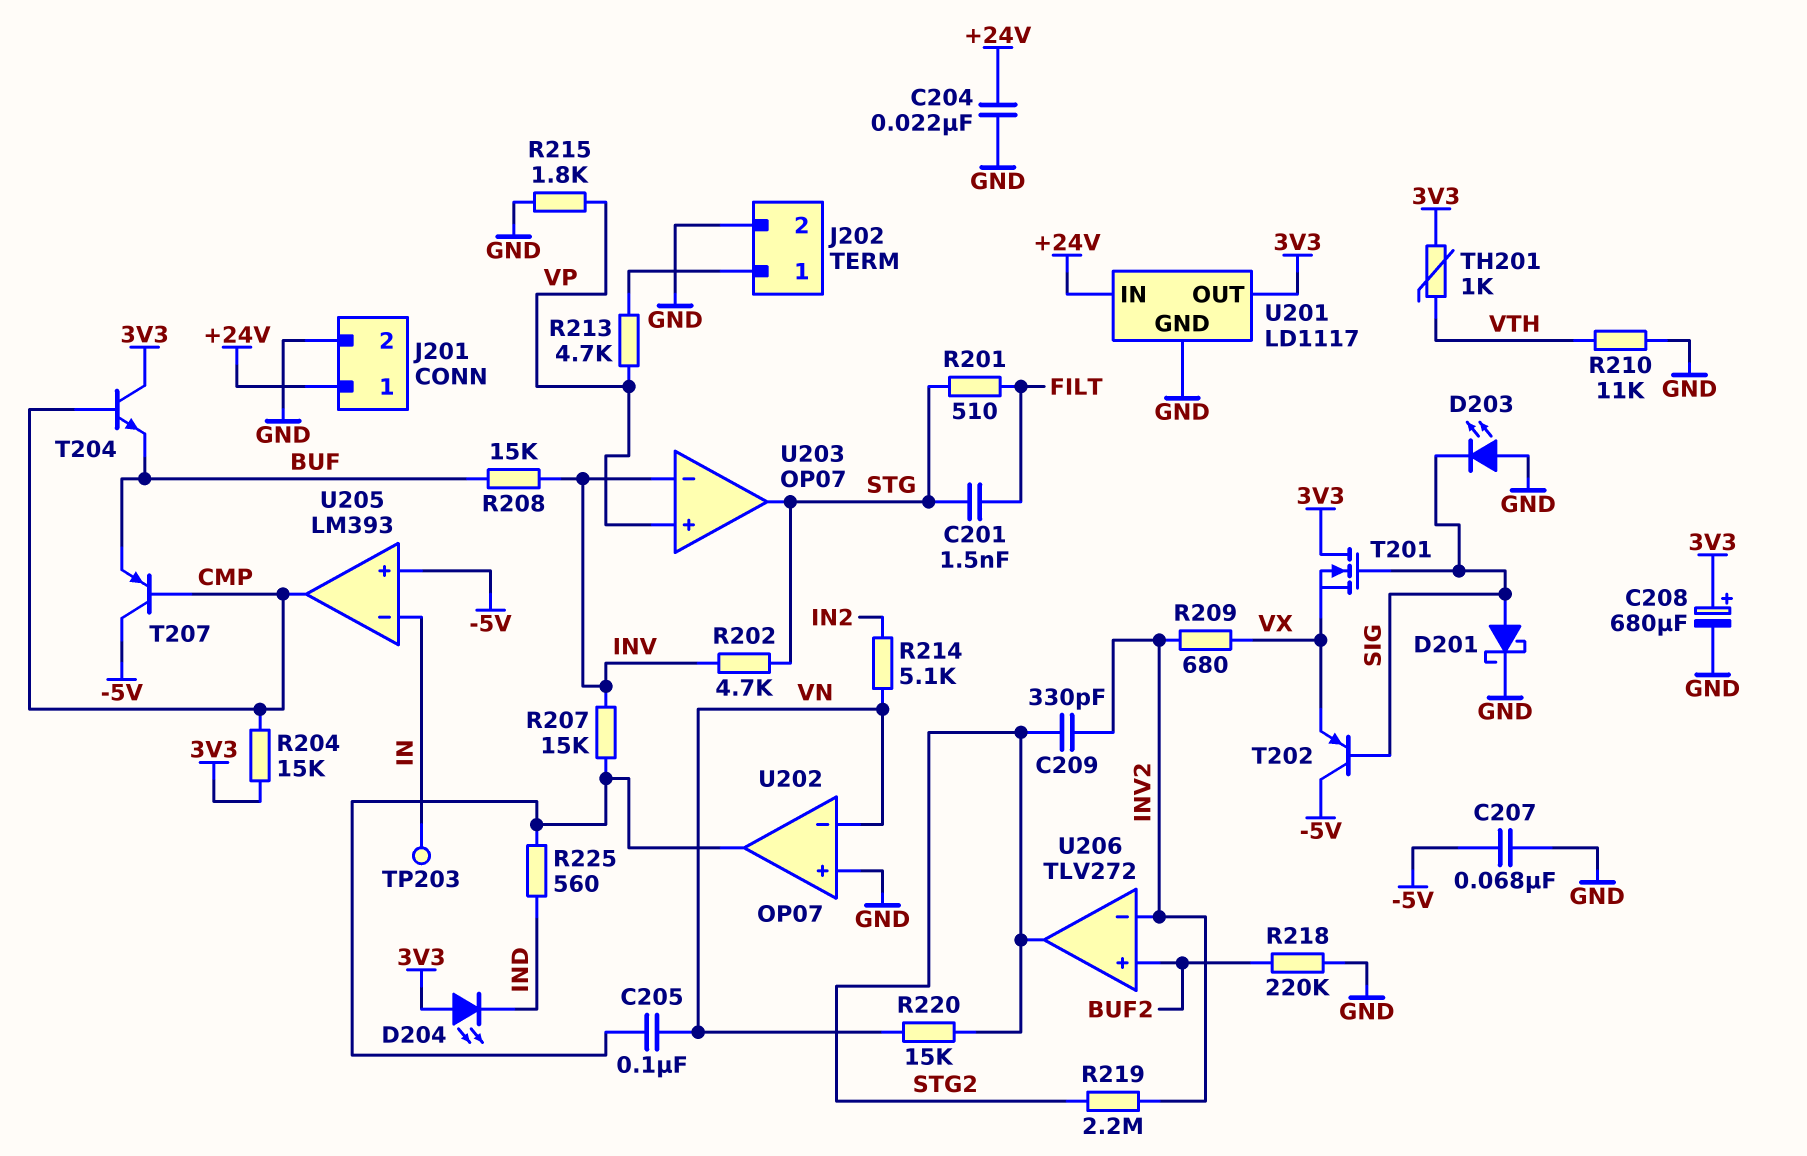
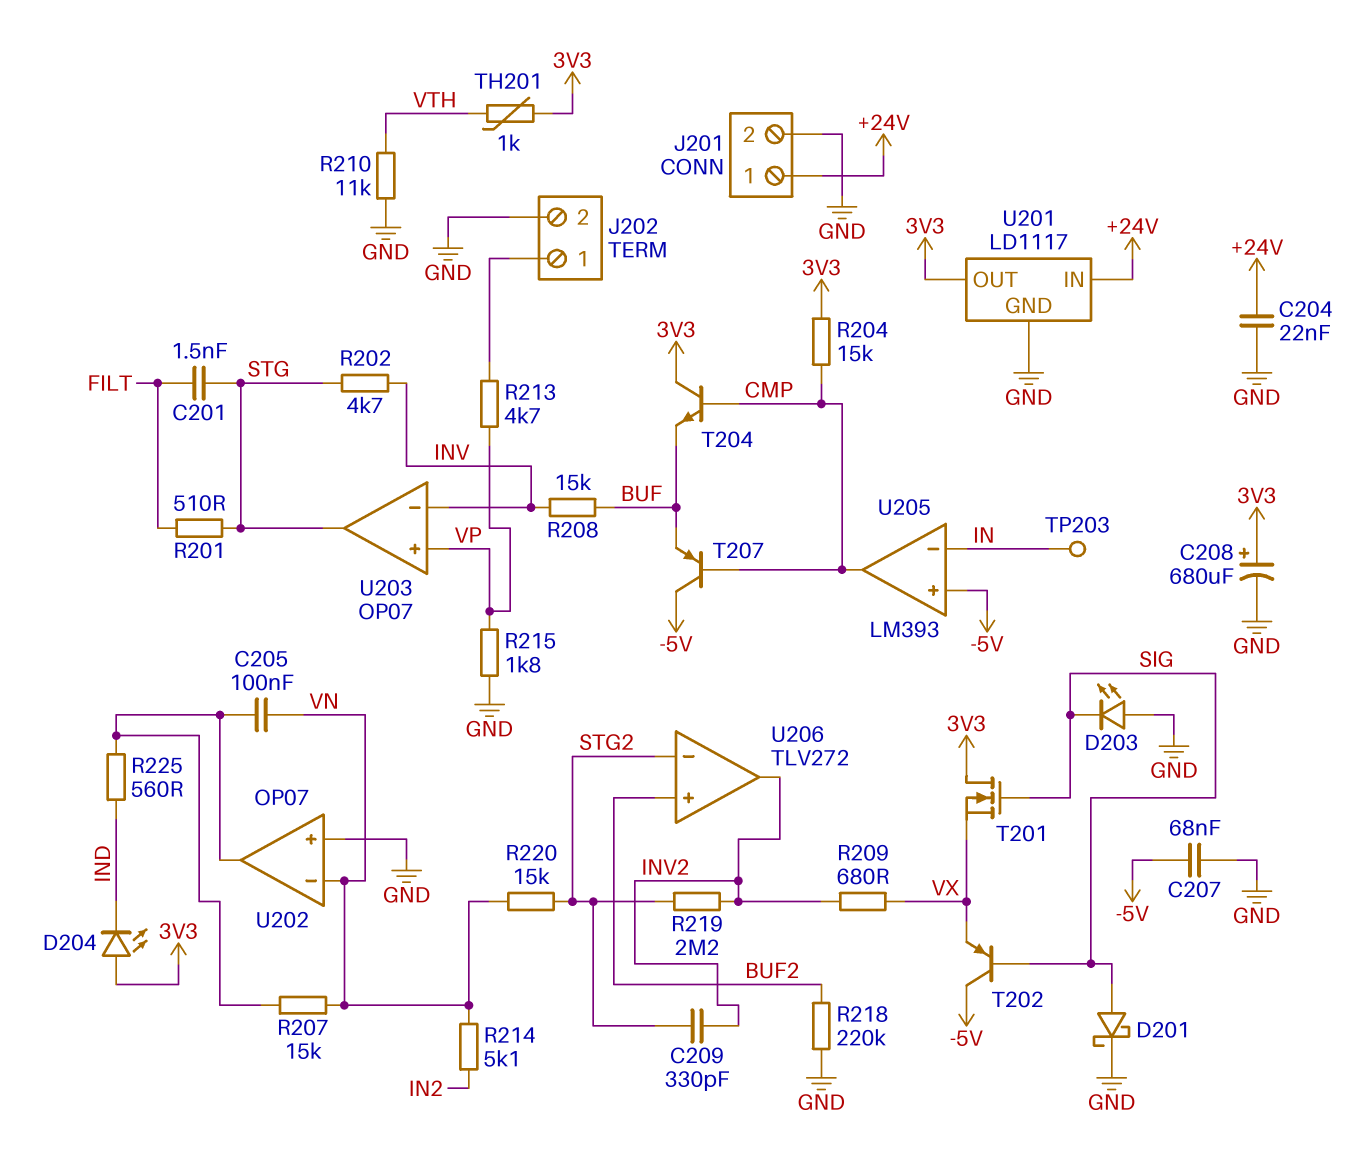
R207: 15k (INV, U202/out) -> 15k (U202/out, VN)
U206 pin in-: INV2 -> STG2
U206 pin out: STG2 -> INV2

